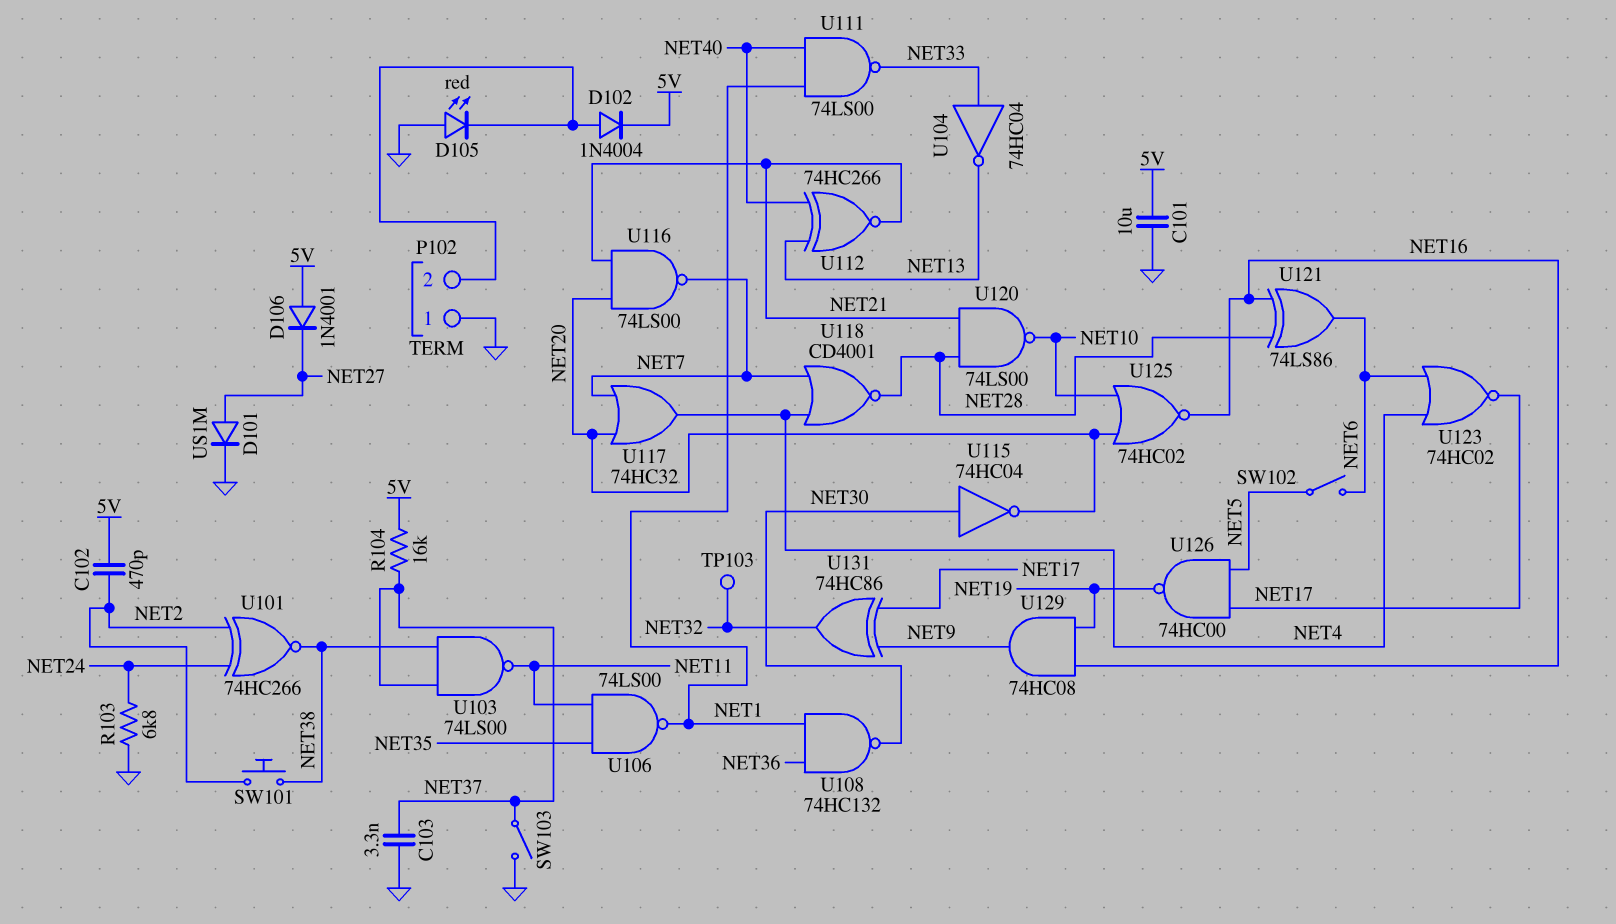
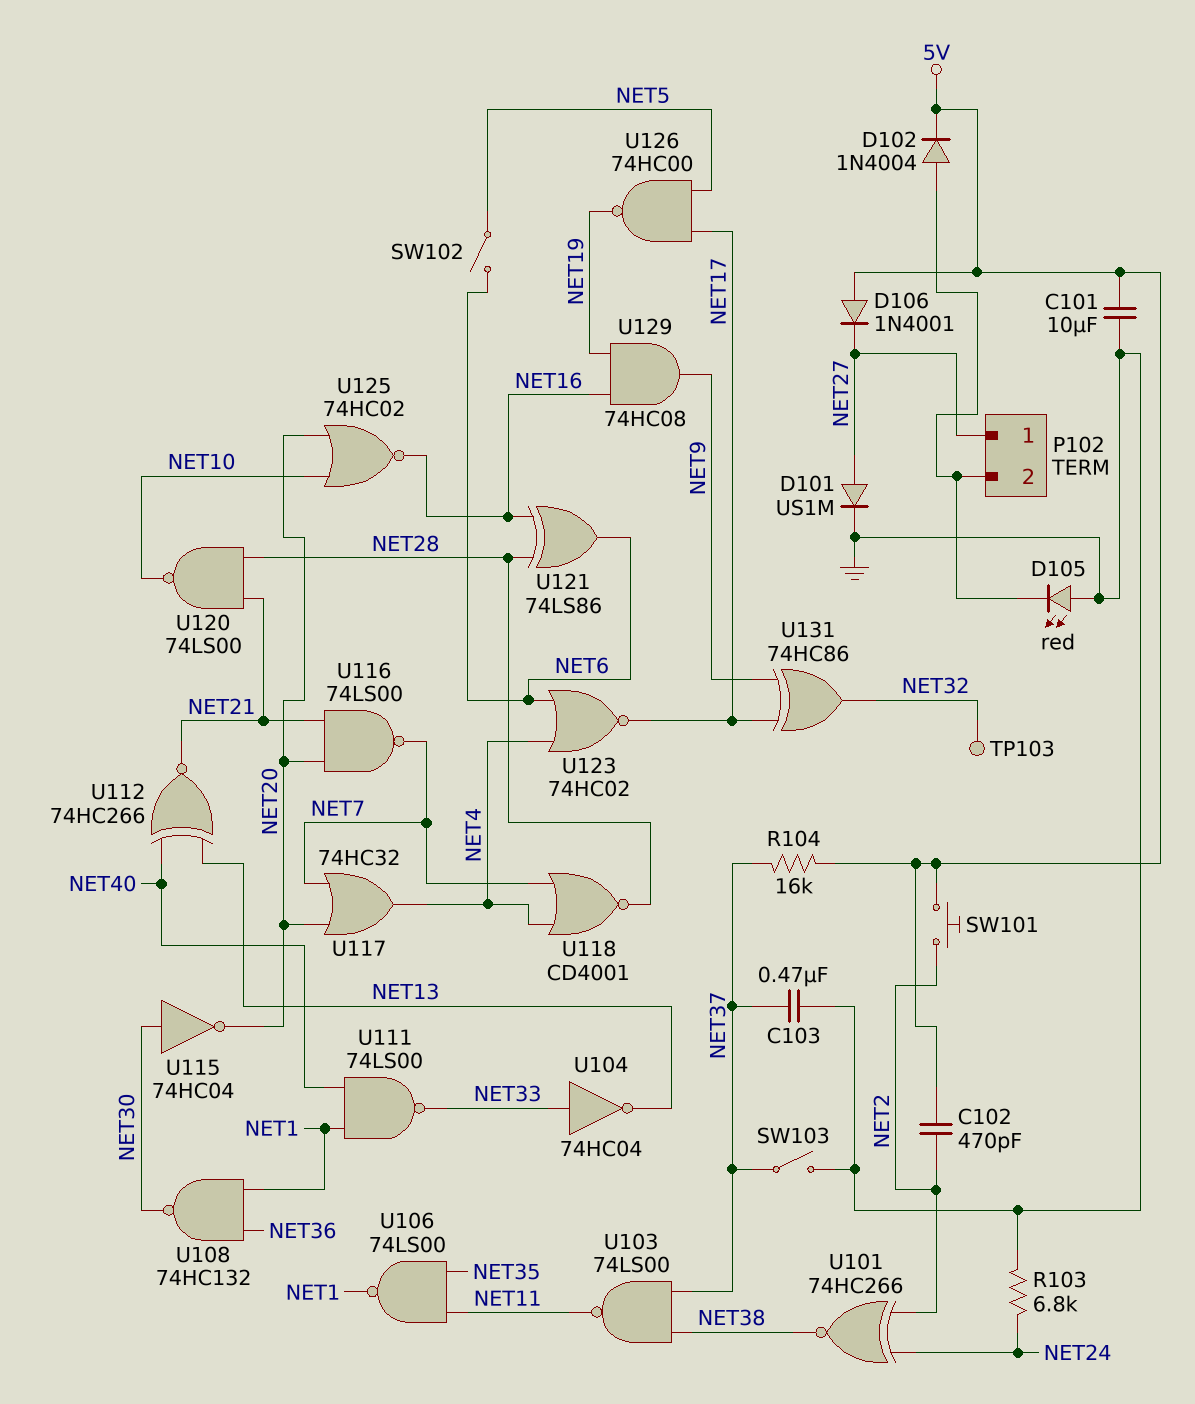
C103: 3.3nF (GND, NET37) -> 470nF (GND, NET37)
P102 pin 1: GND -> NET27
SW101: button (NET2, NET38) -> button (5V, NET2)

